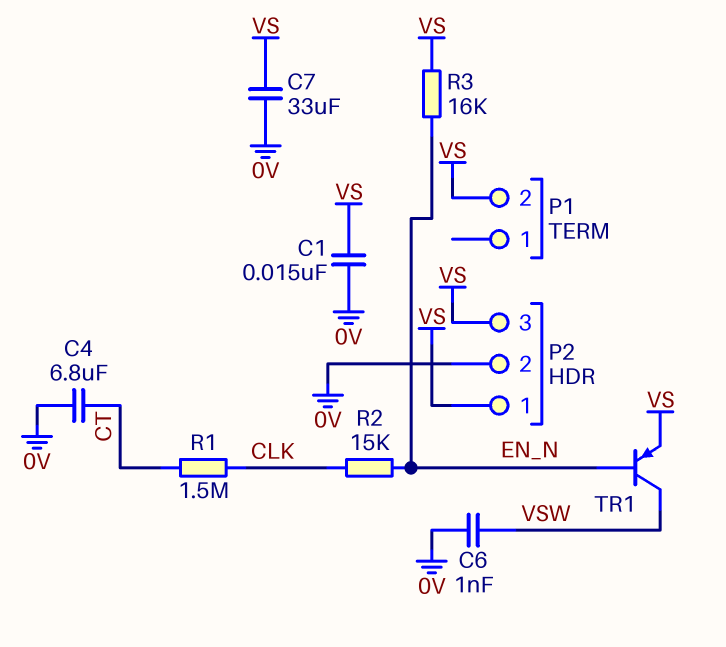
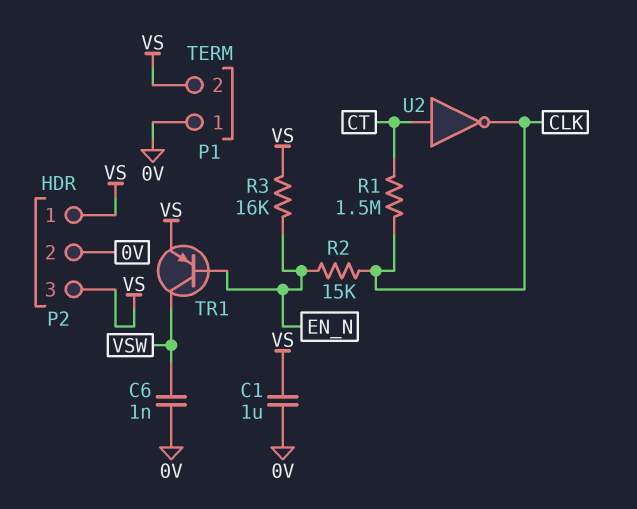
C1: 15nF (0V, VS) -> 1uF (0V, VS)
C4: 6.8uF (0V, CT) -> none
C7: 33uF (0V, VS) -> none
P1 pin 1: none -> 0V
U2: none -> NOT (in CT, out CLK)

